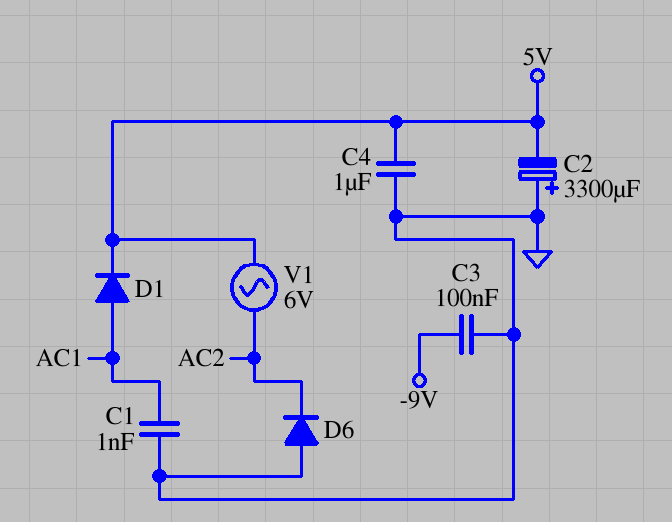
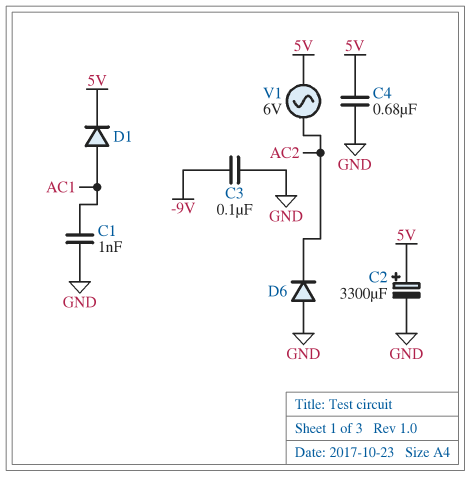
C2: 3300uF (plus GND, minus 5V) -> 3300uF (plus 5V, minus GND)
C4: 1uF (5V, GND) -> 680nF (5V, GND)

